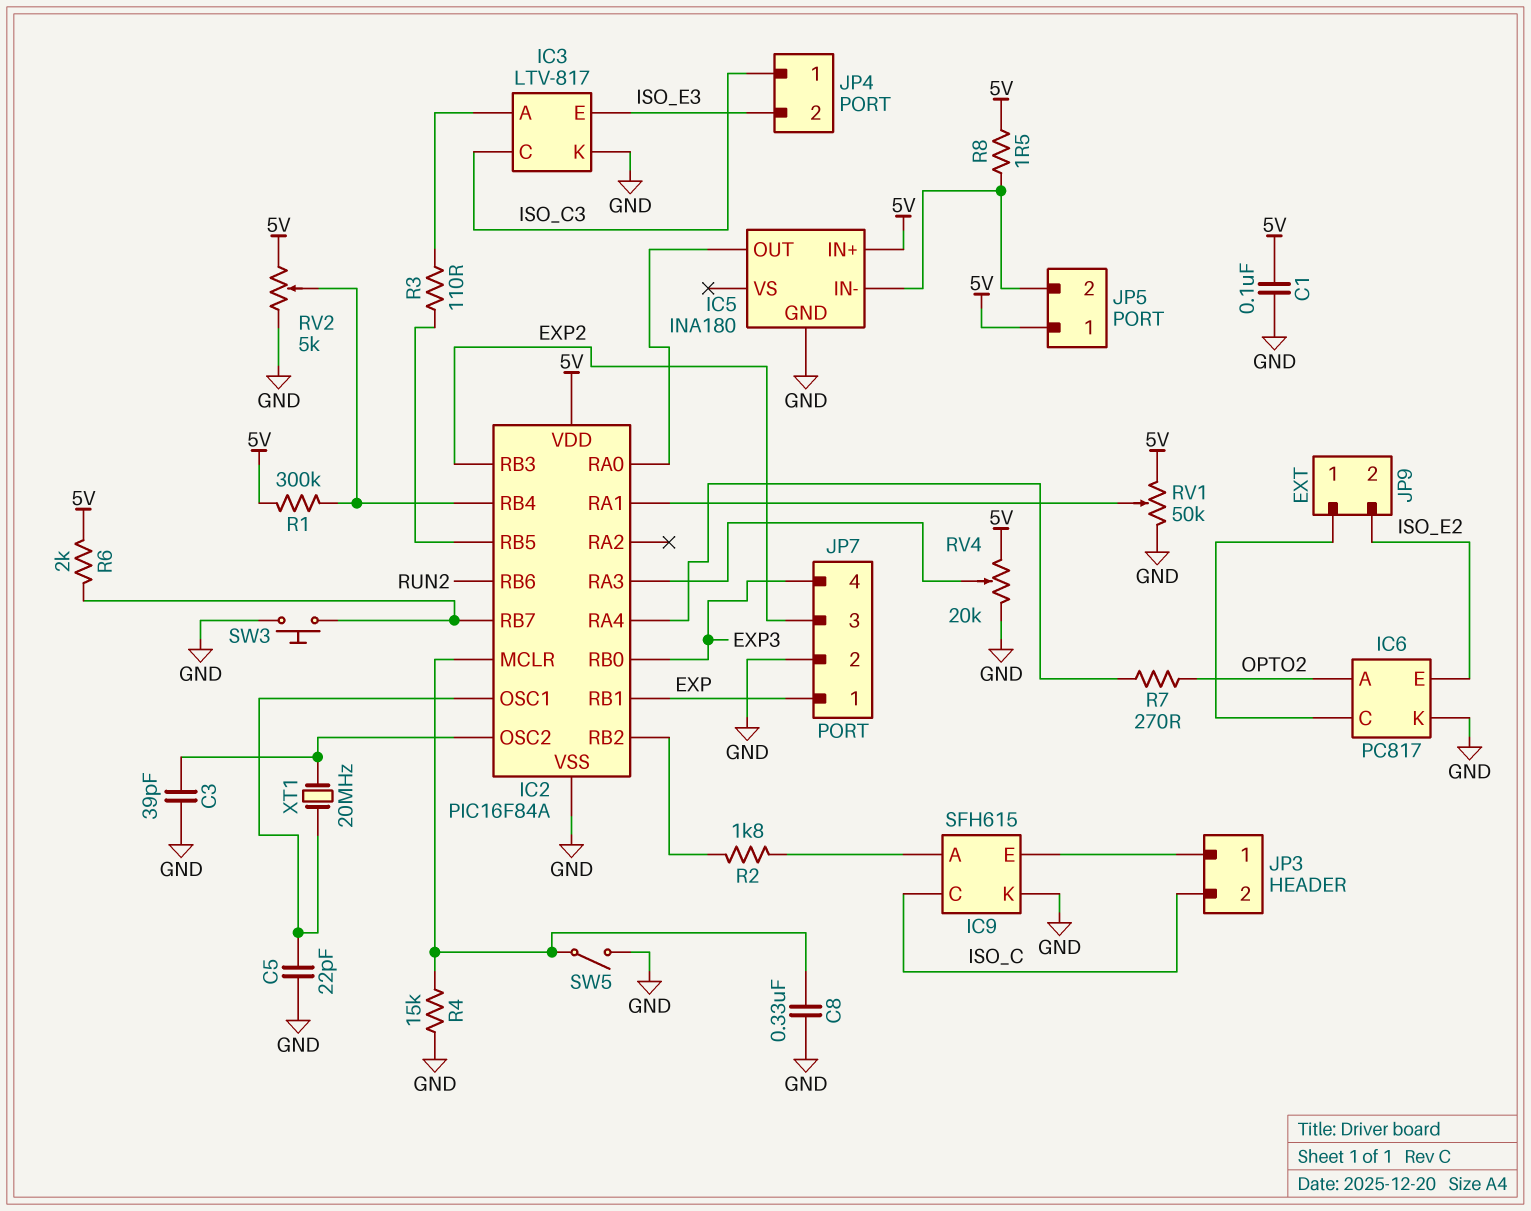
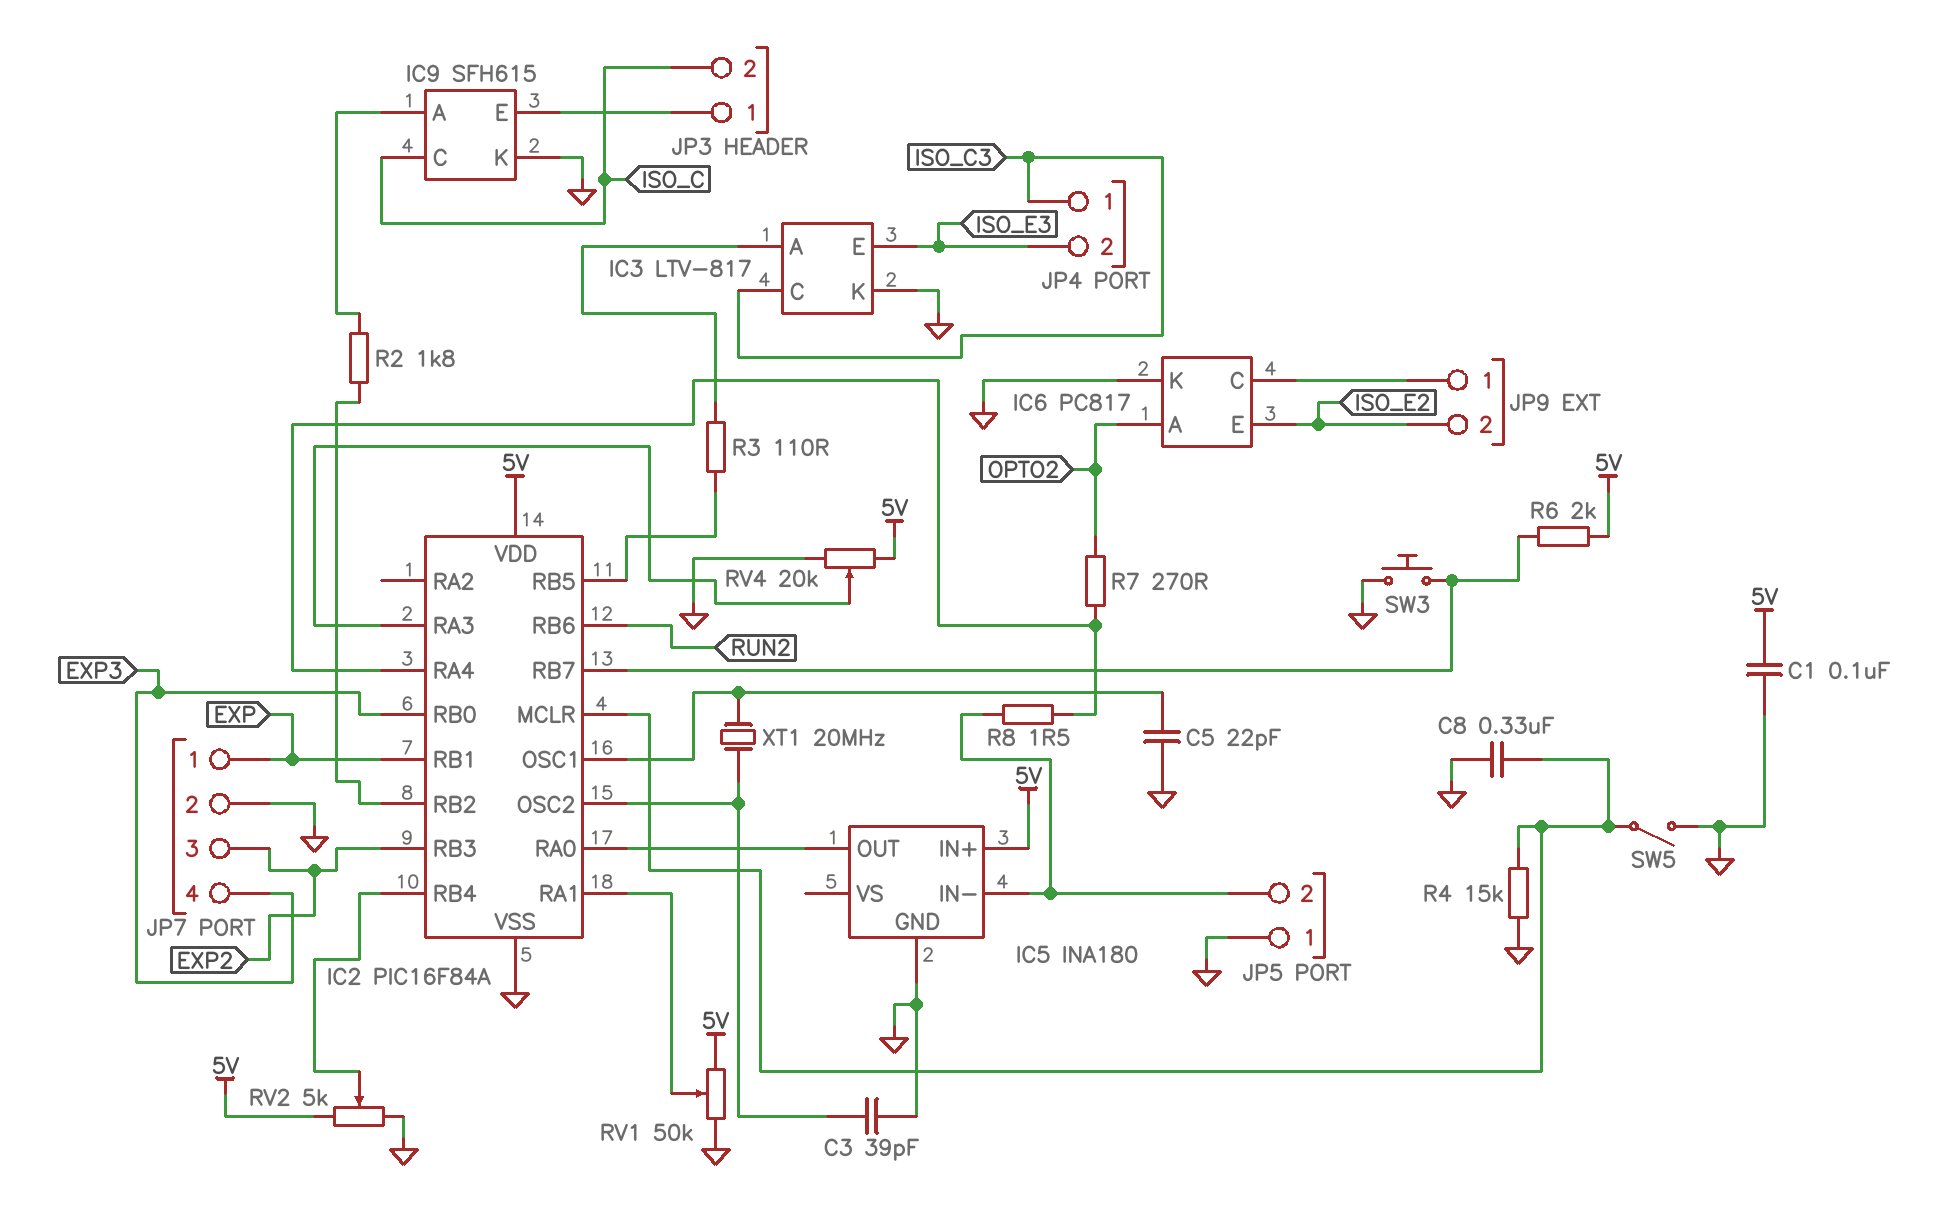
JP5 pin 1: 5V -> GND
R1: 300k (5V, IC2/RB4) -> none
R8: 1.5 (5V, IC5/IN-) -> 1.5 (IC2/RA4, IC5/IN-)

